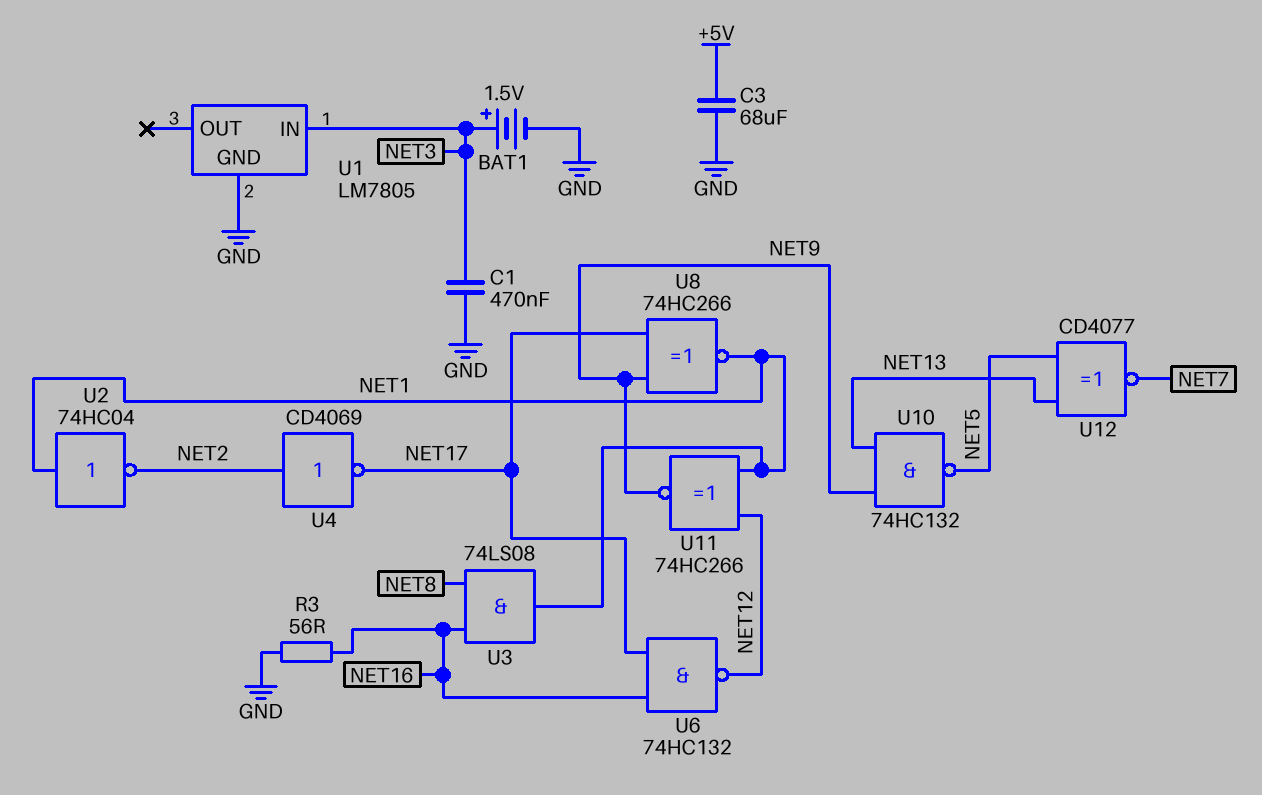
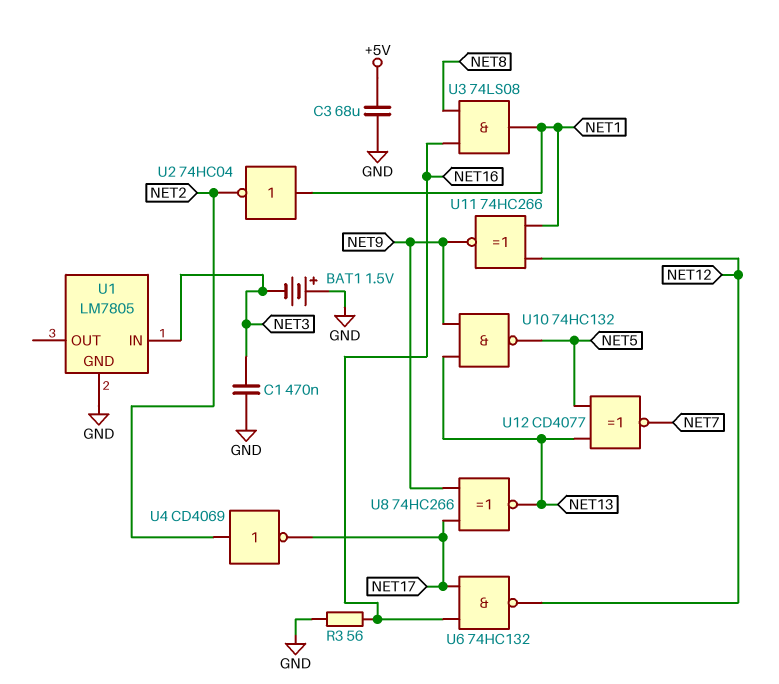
BAT1: 1.5V (plus NET3, minus GND) -> 1.5V (plus GND, minus NET3)
U8: XNOR 74HC266 (in NET9, in NET17, out NET1) -> XNOR 74HC266 (in NET9, in NET17, out NET13)

